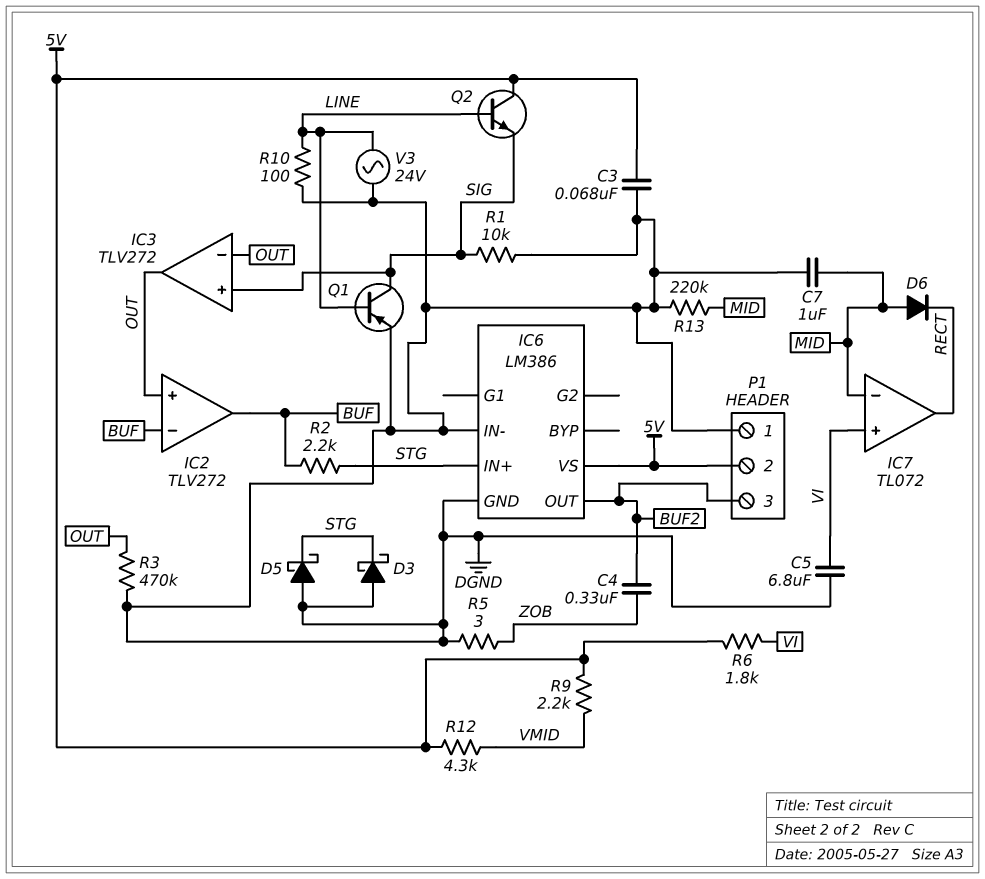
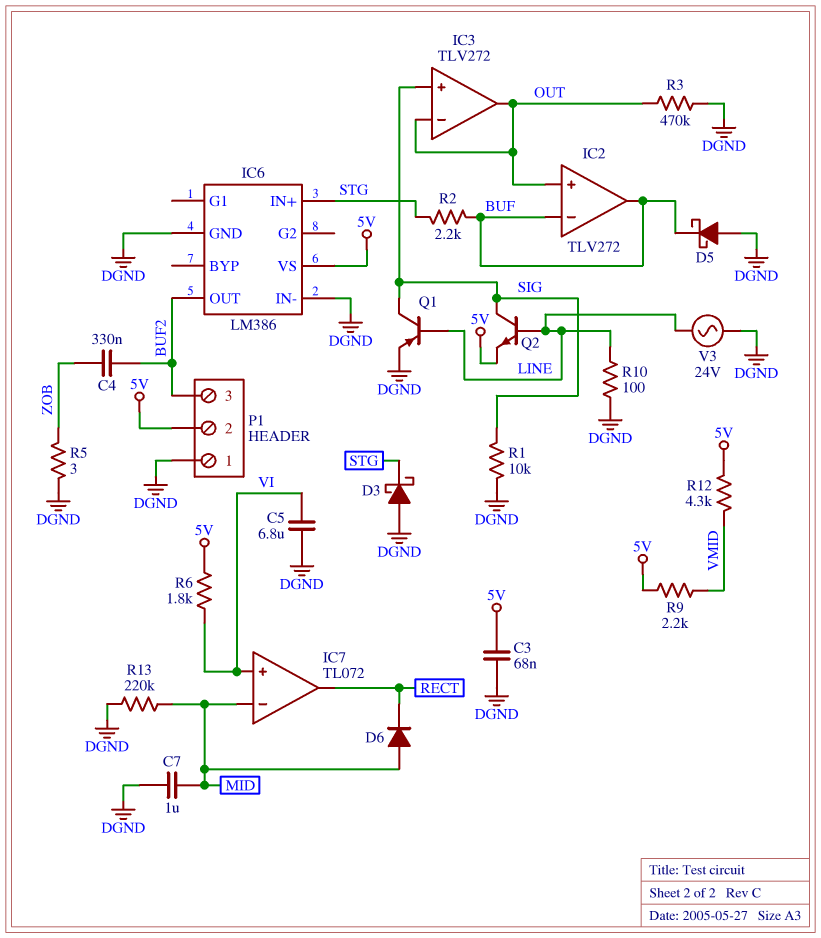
D5: schottky (A DGND, K STG) -> schottky (A DGND, K BUF)
Q2: NPN (B LINE, C 5V, E SIG) -> NPN (B LINE, C SIG, E 5V)

